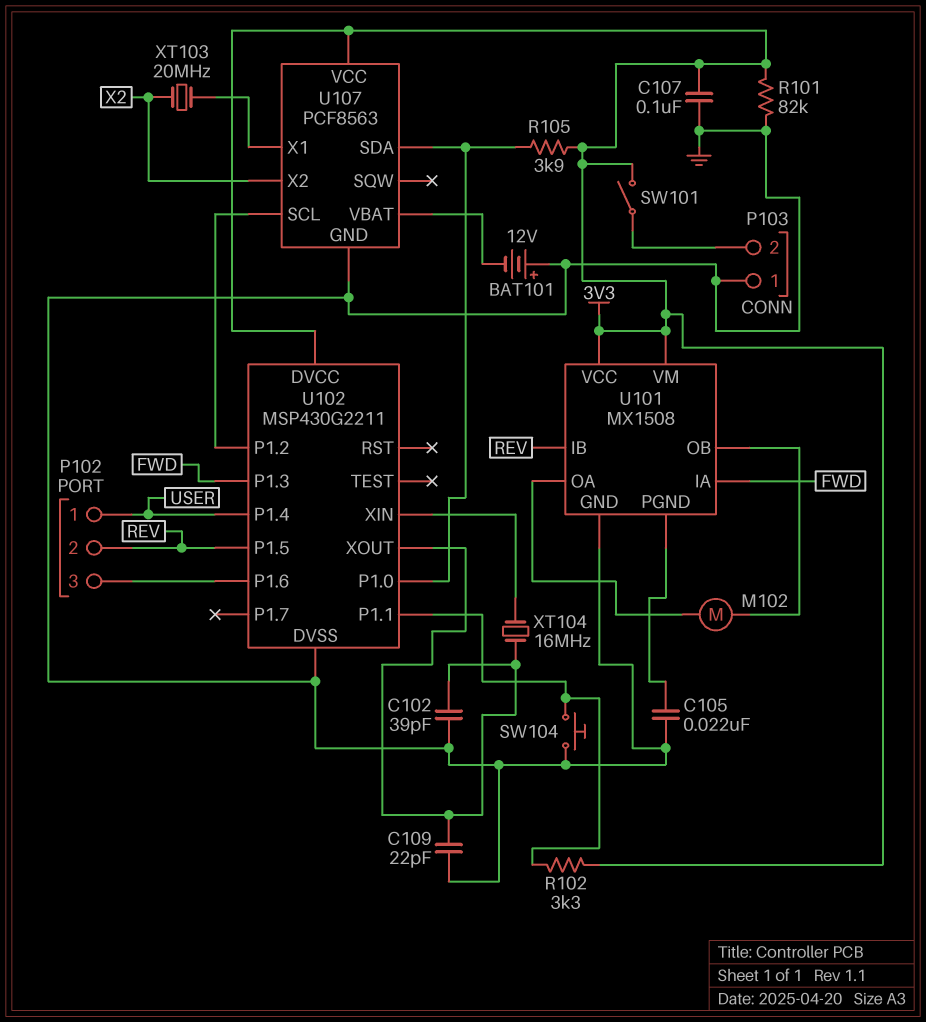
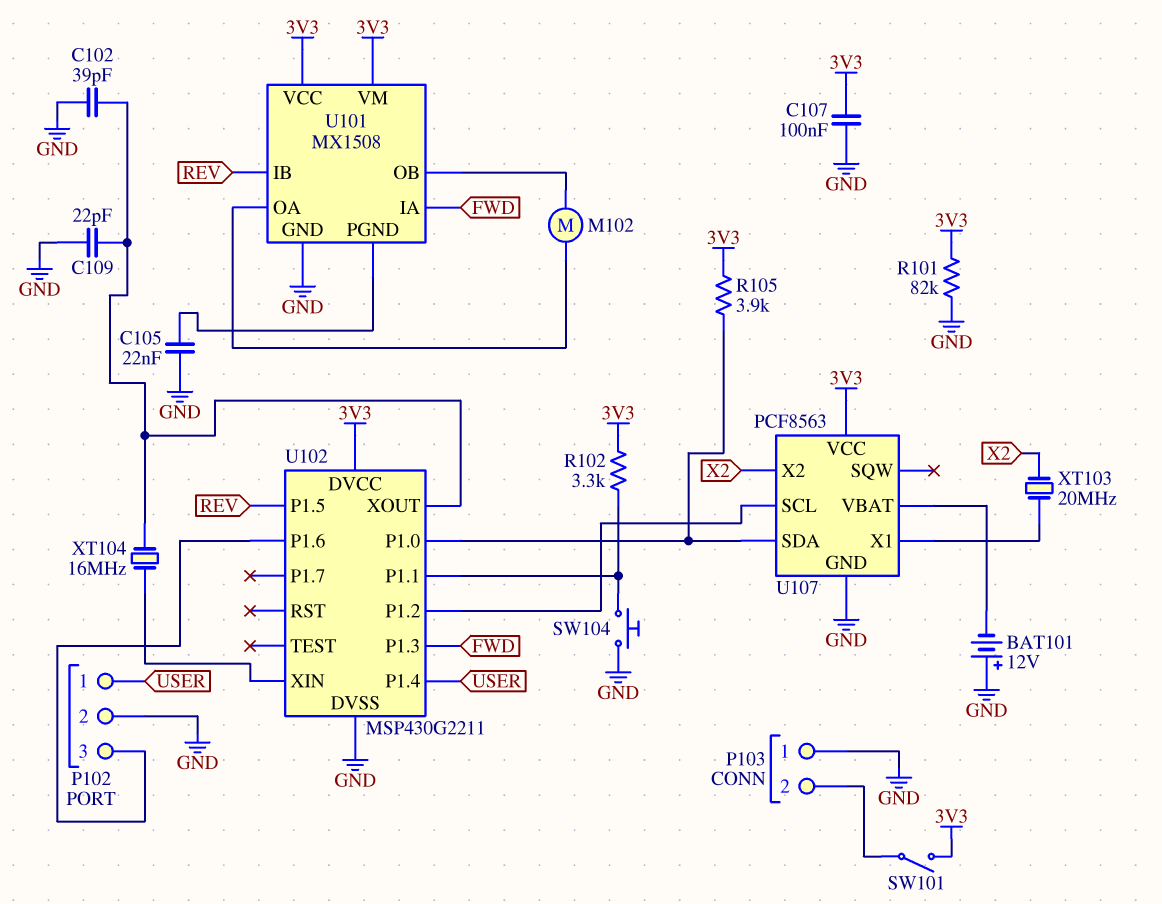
P102 pin 2: REV -> GND

